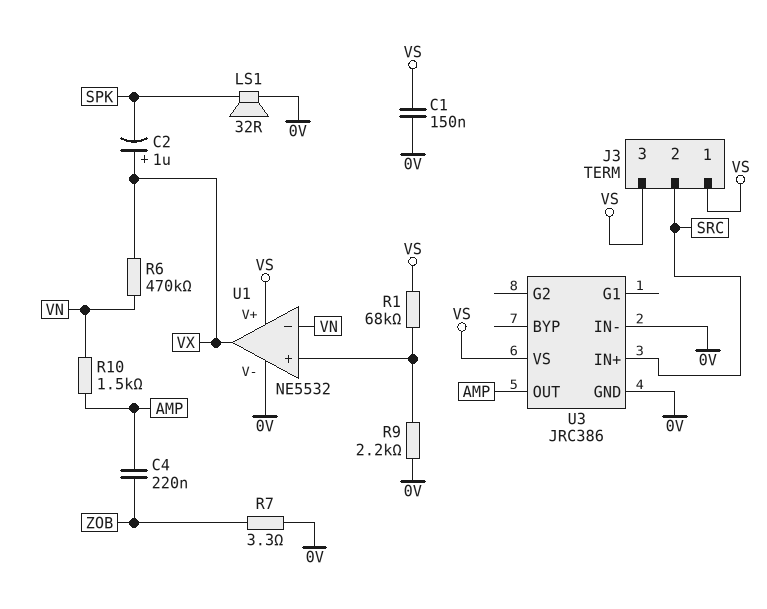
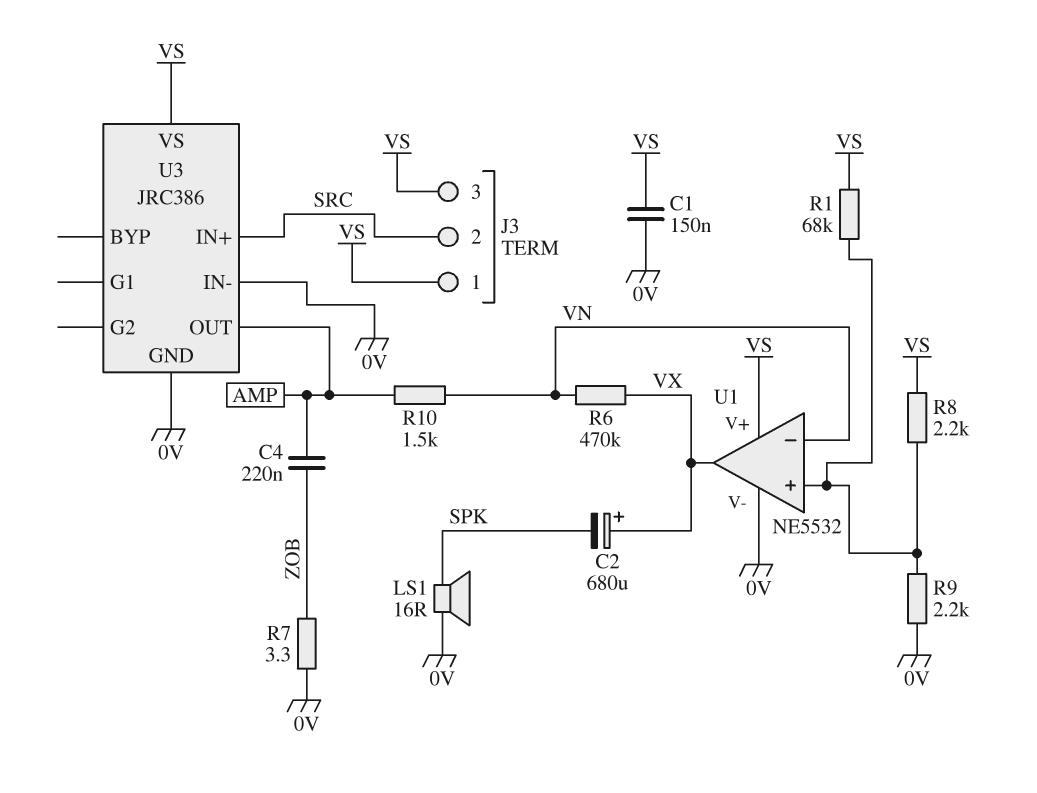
C2: 1uF (plus VX, minus SPK) -> 680uF (plus VX, minus SPK)
LS1: speaker 32R (0V, SPK) -> speaker 16R (0V, SPK)
R8: none -> 2.2k (U1/in+, VS)

